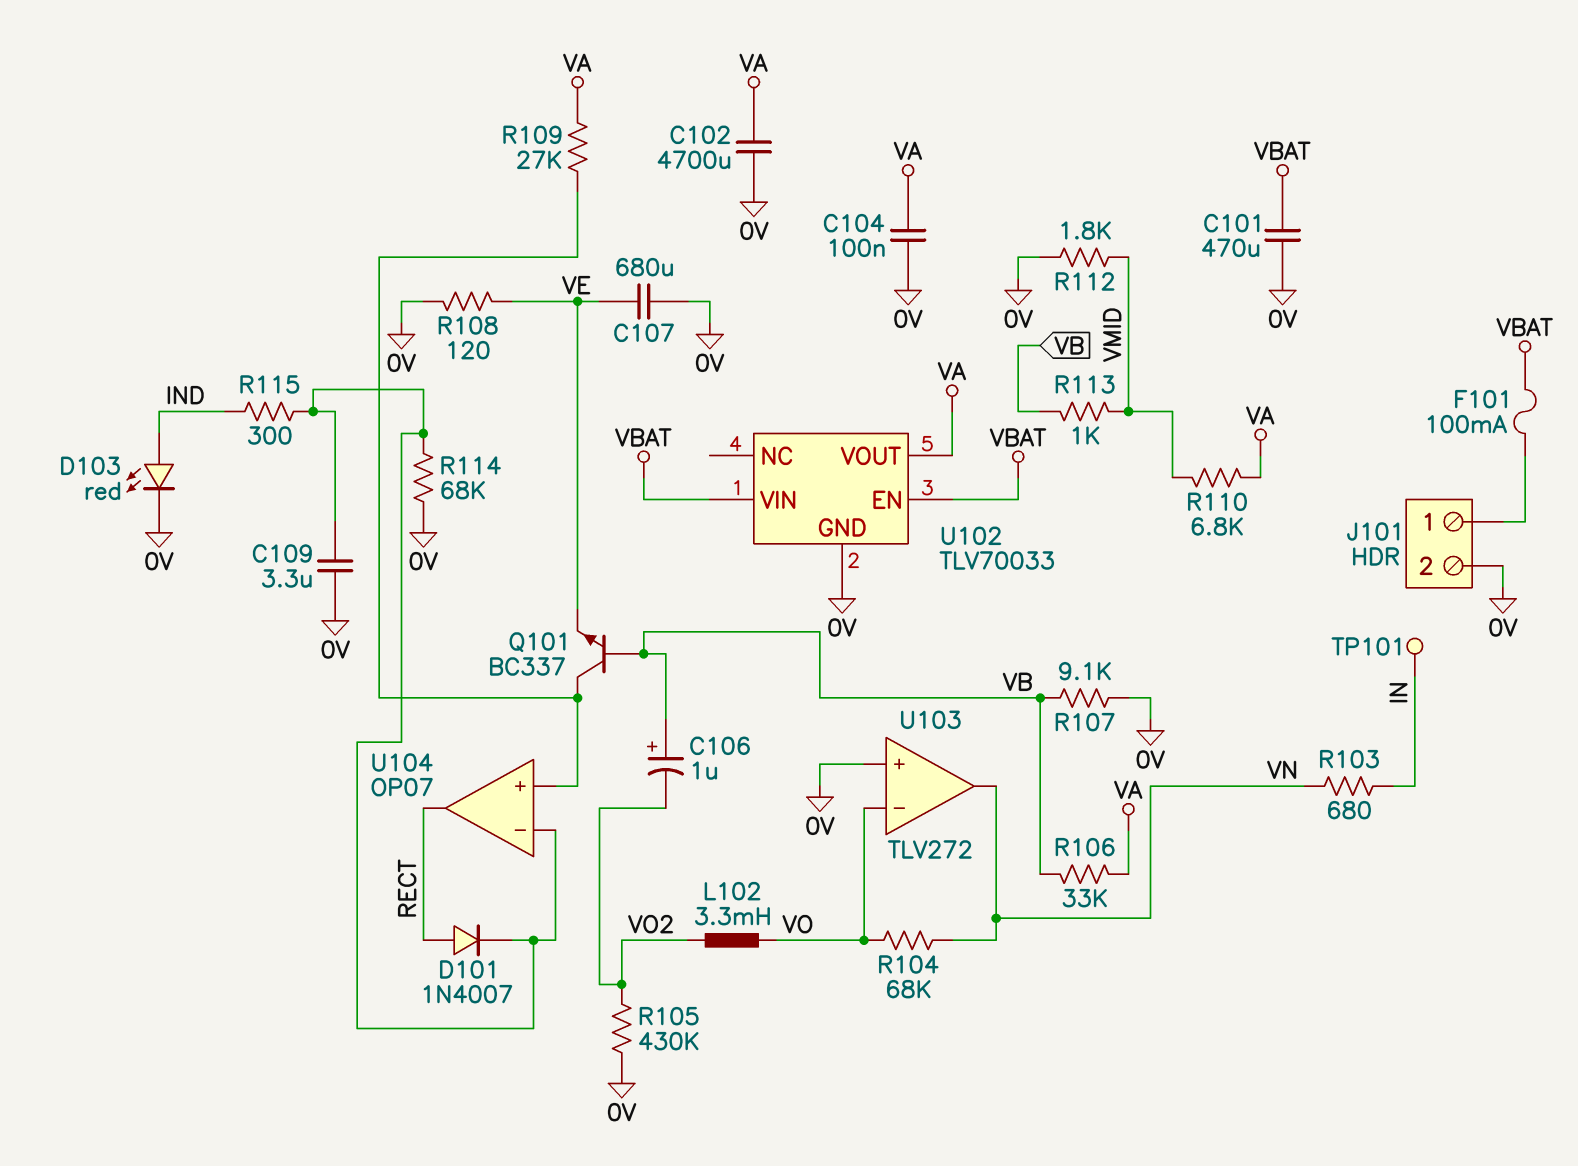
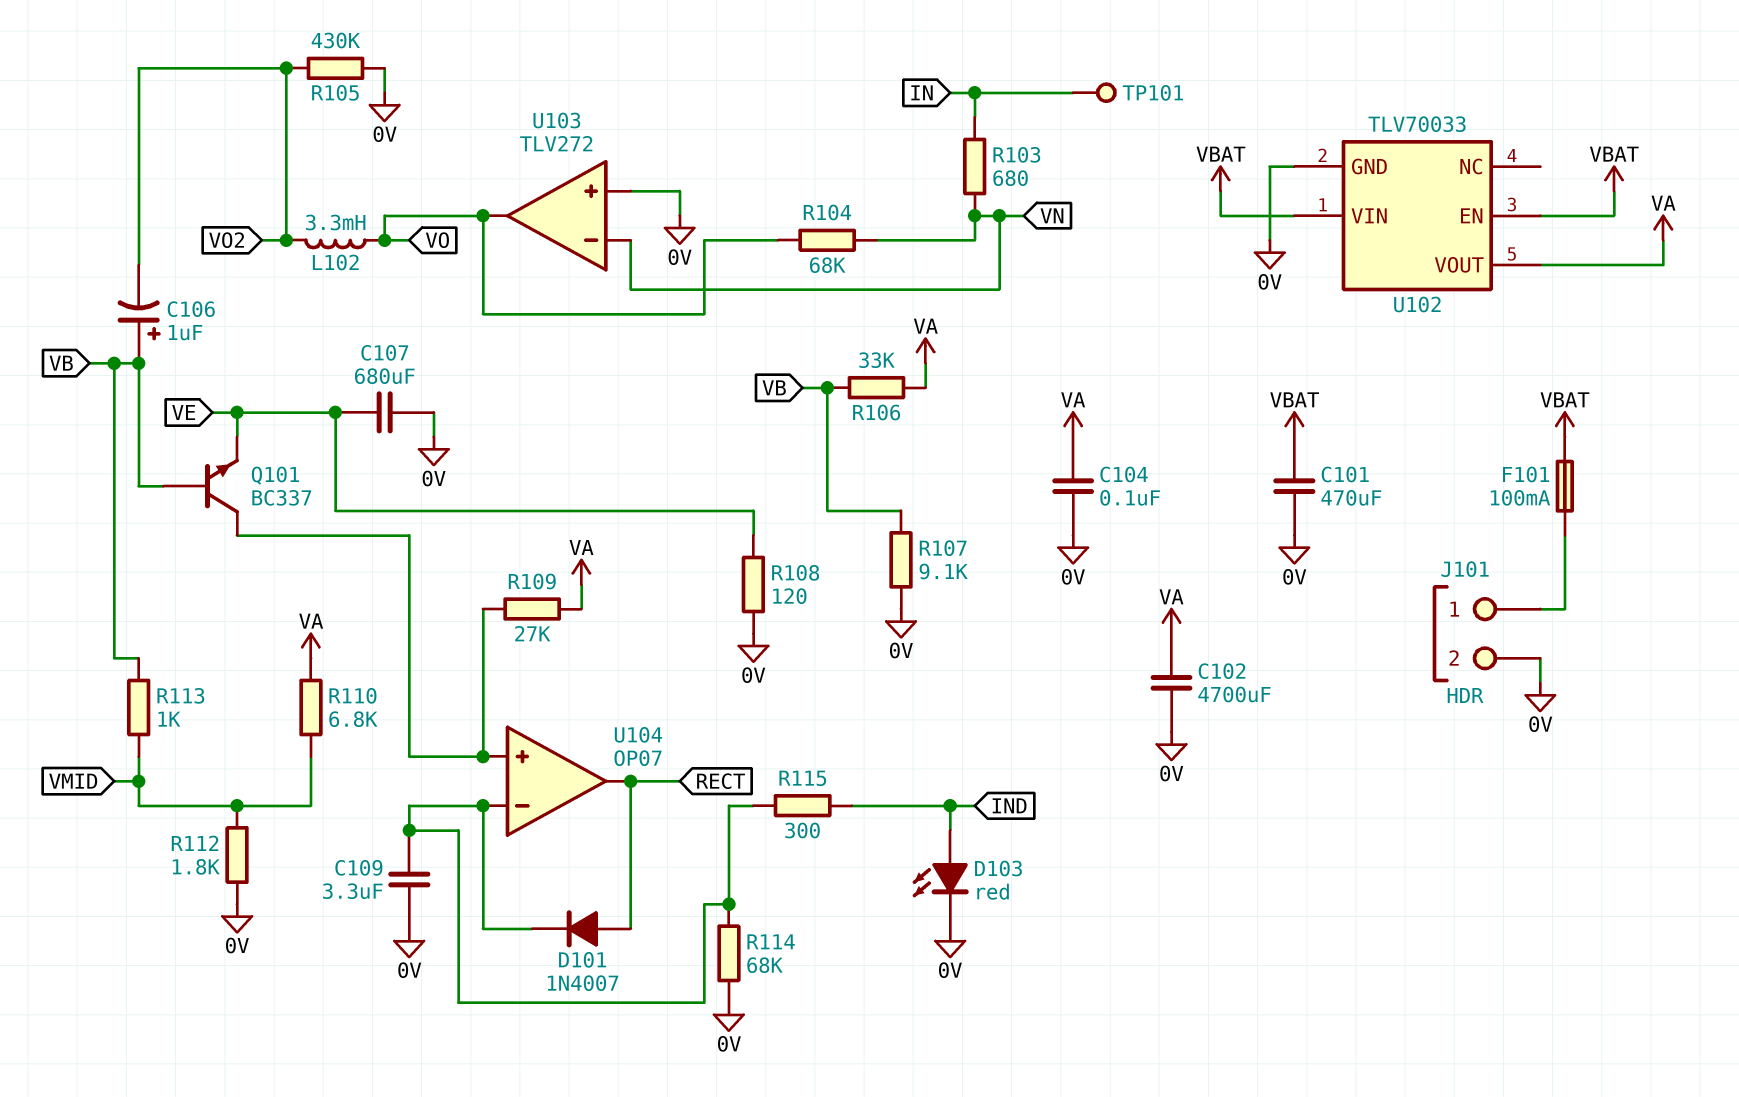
U103 pin in-: VO -> VN
U103 pin out: VN -> VO

